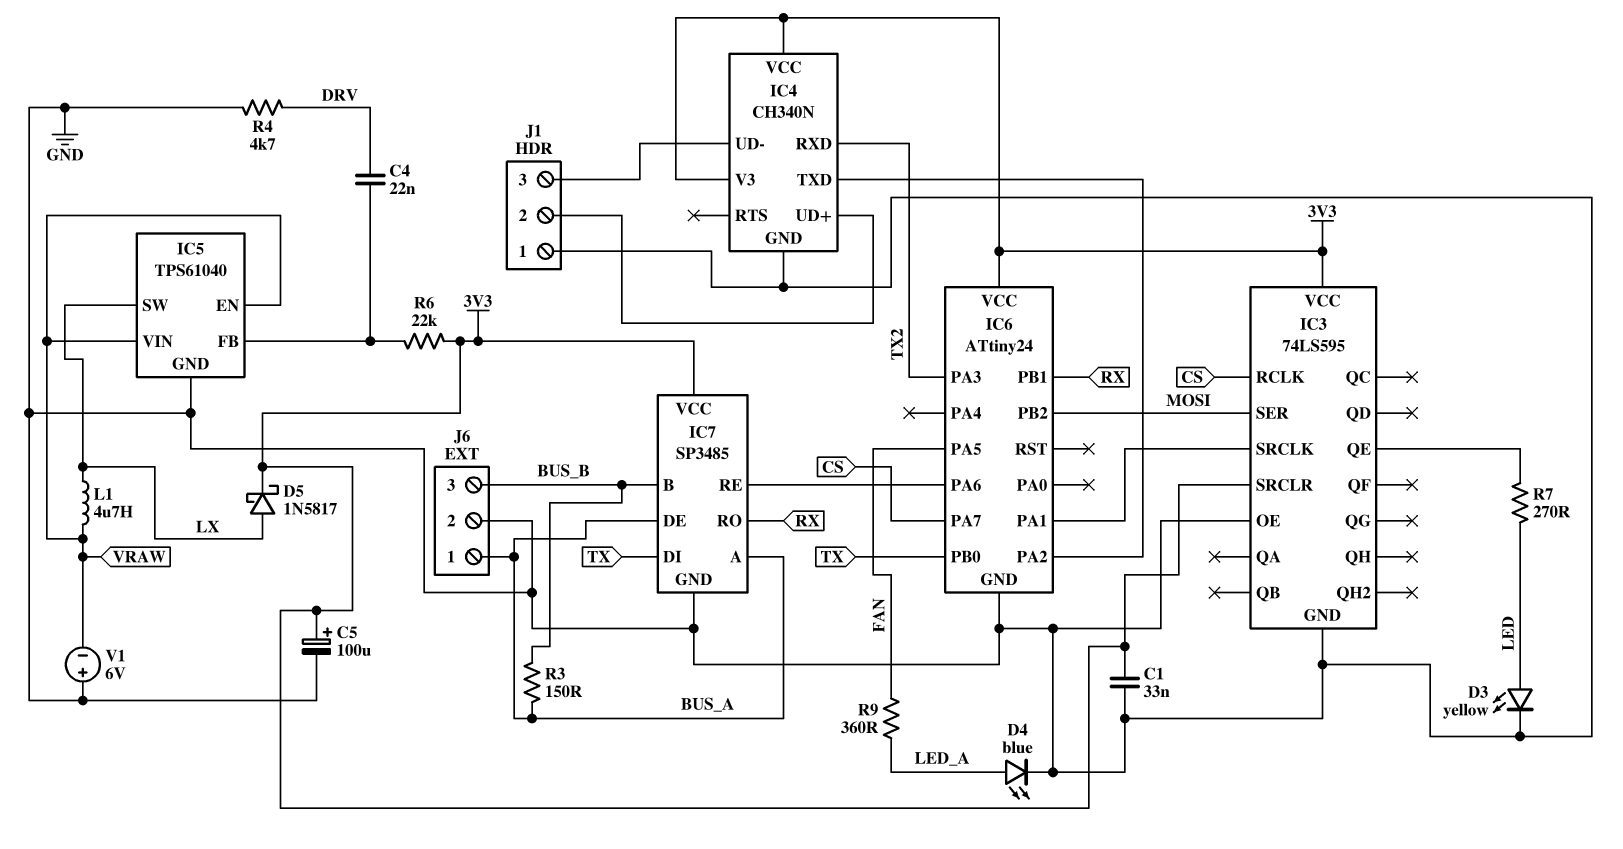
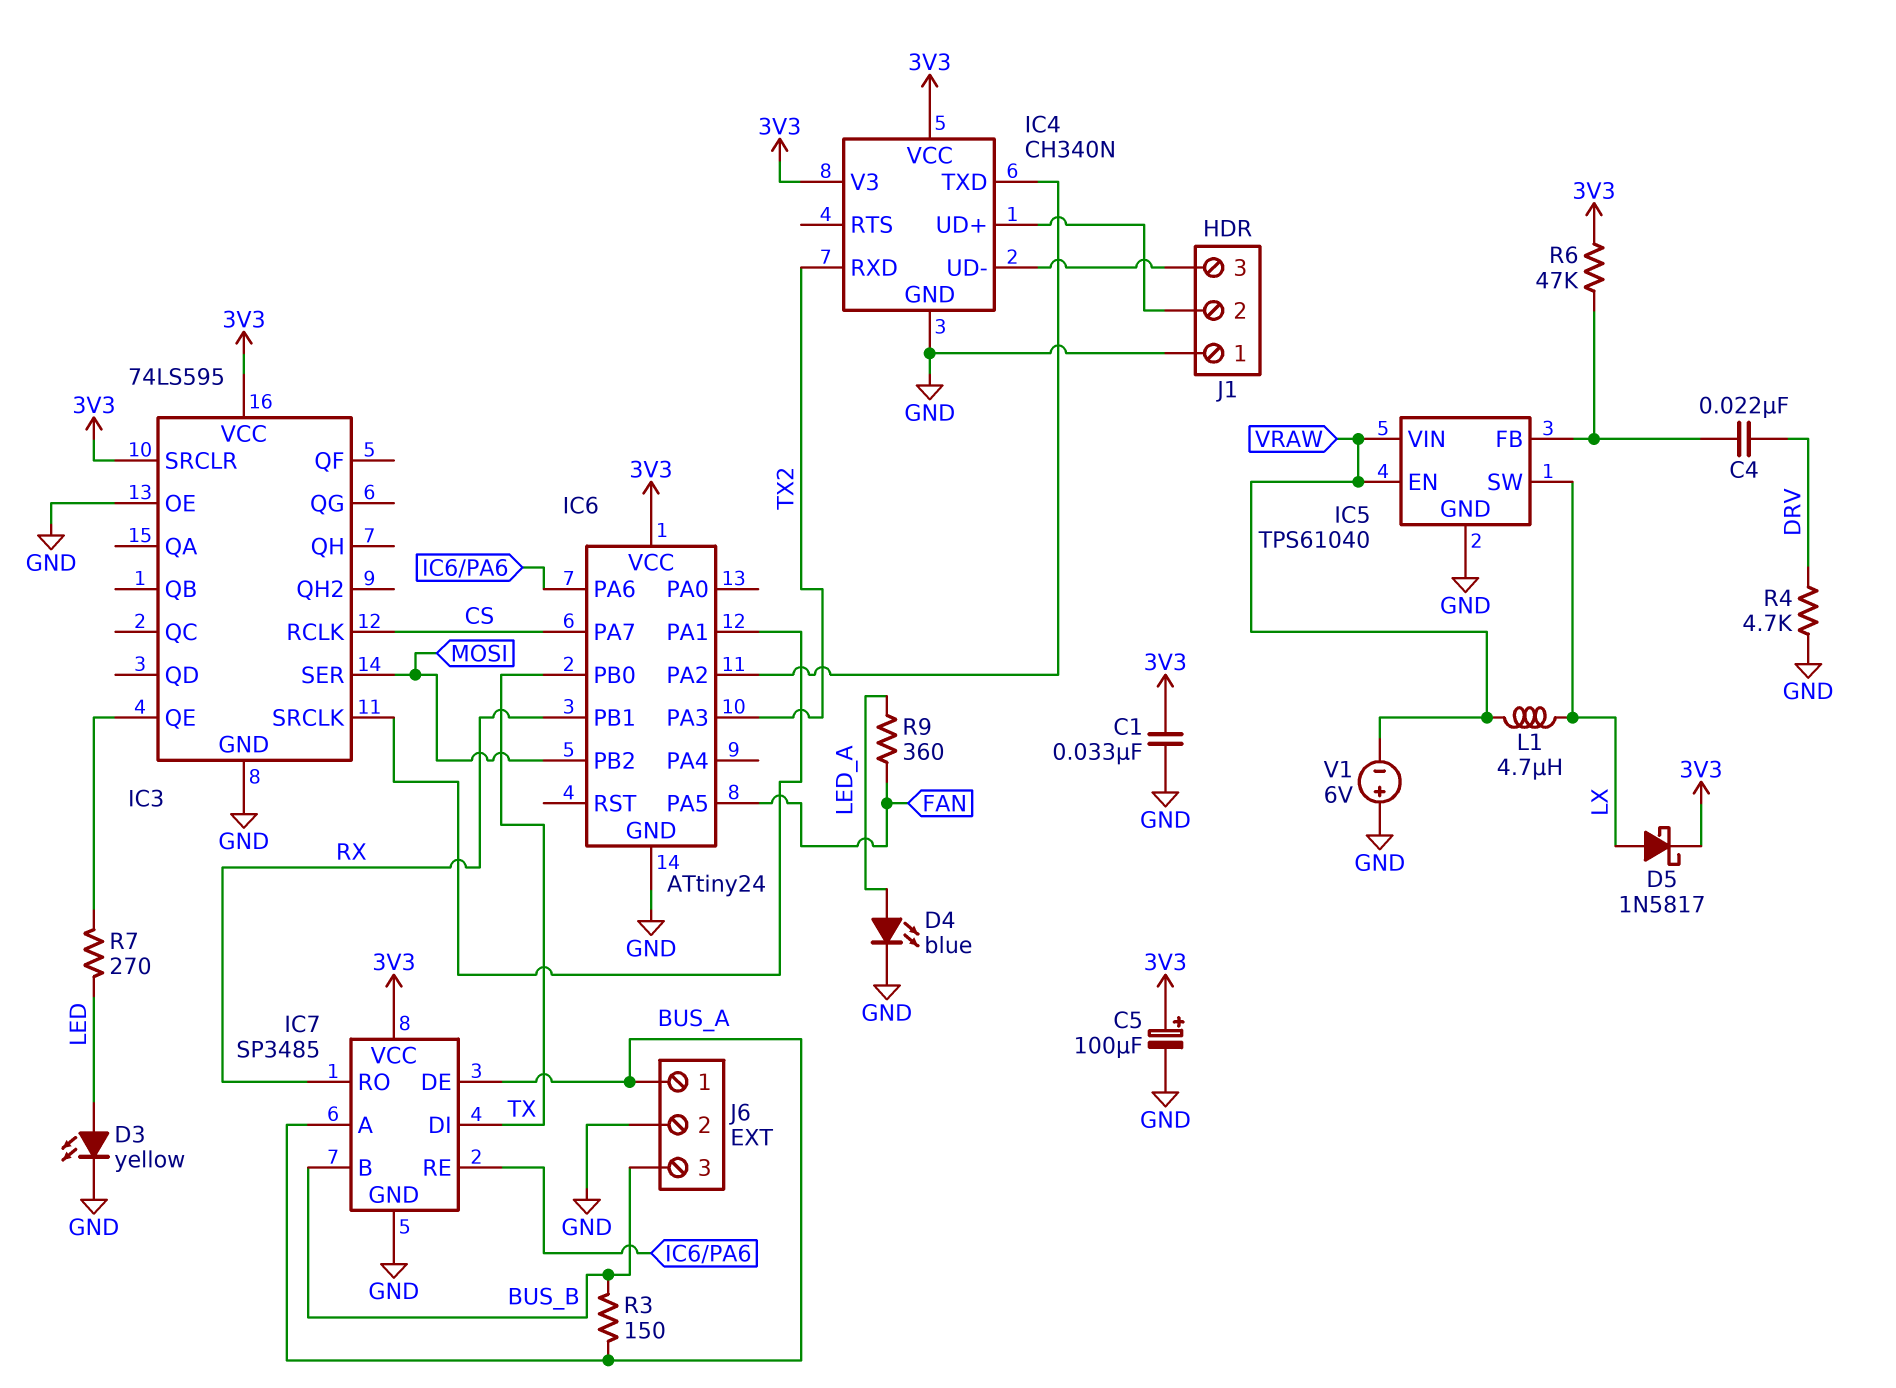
R6: 22k (3V3, IC5/FB) -> 47k (3V3, IC5/FB)

